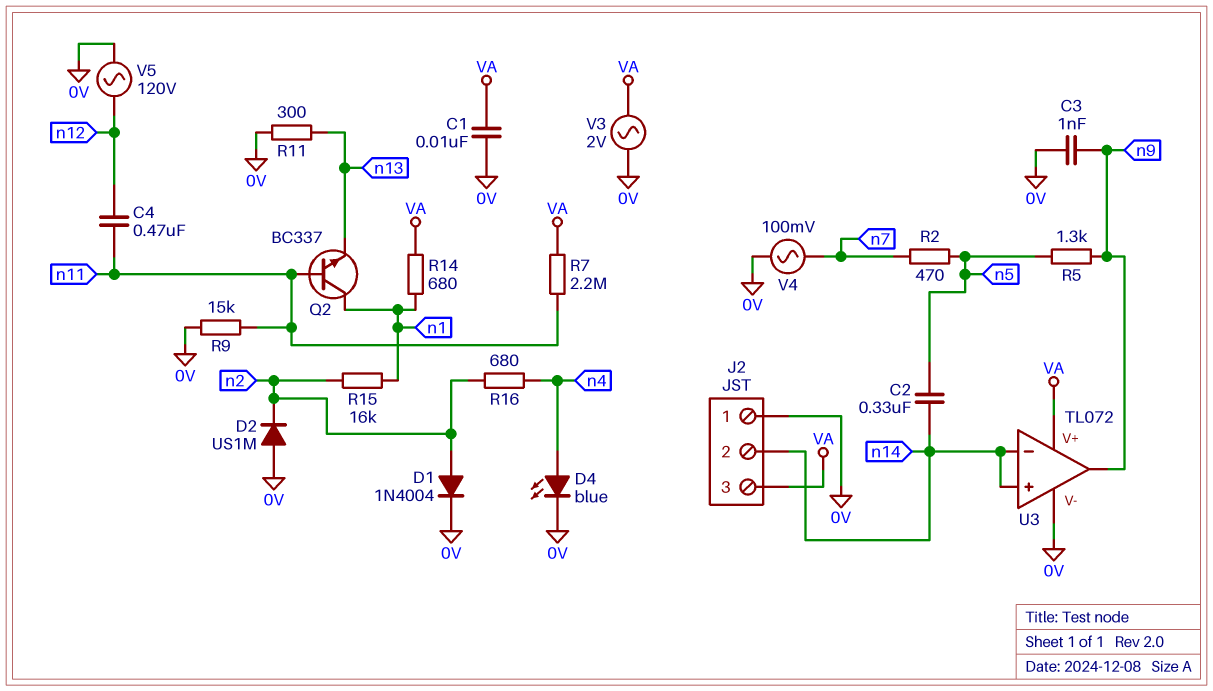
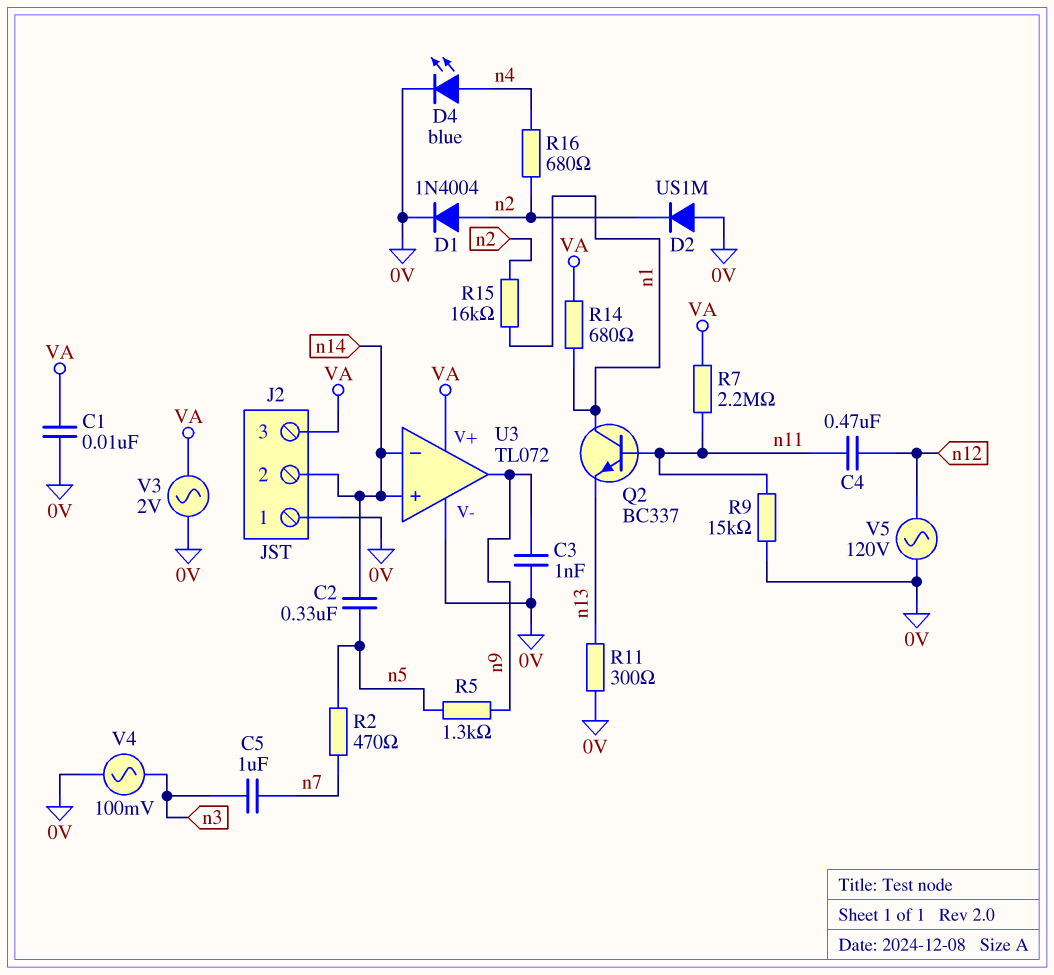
C5: none -> 1uF (n3, n7)
V4: AC 100mV (0V, n7) -> AC 100mV (0V, n3)

